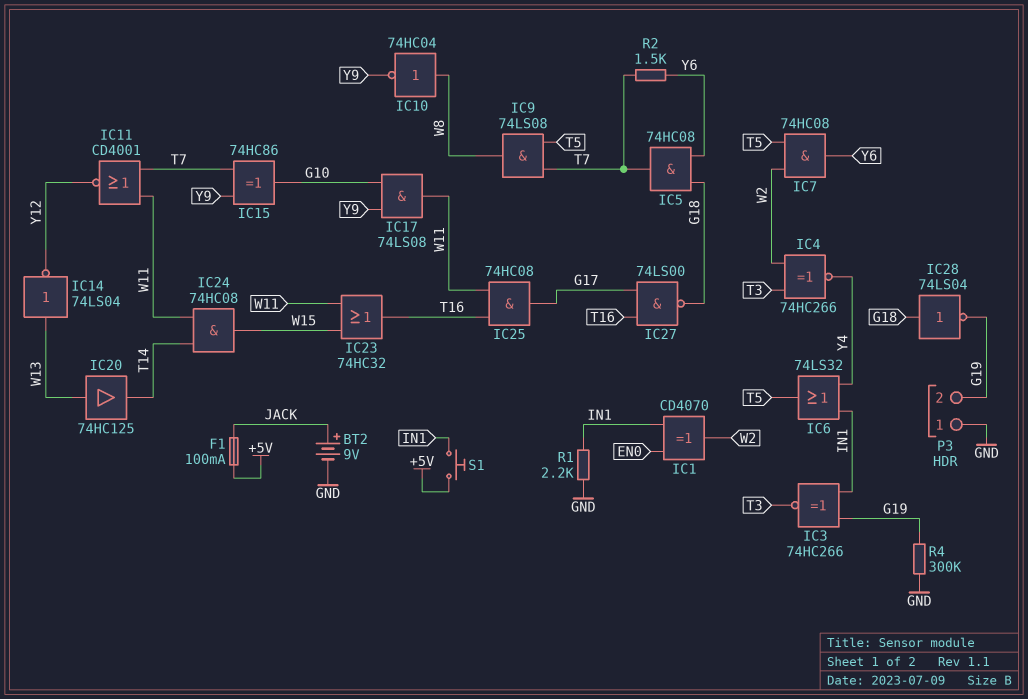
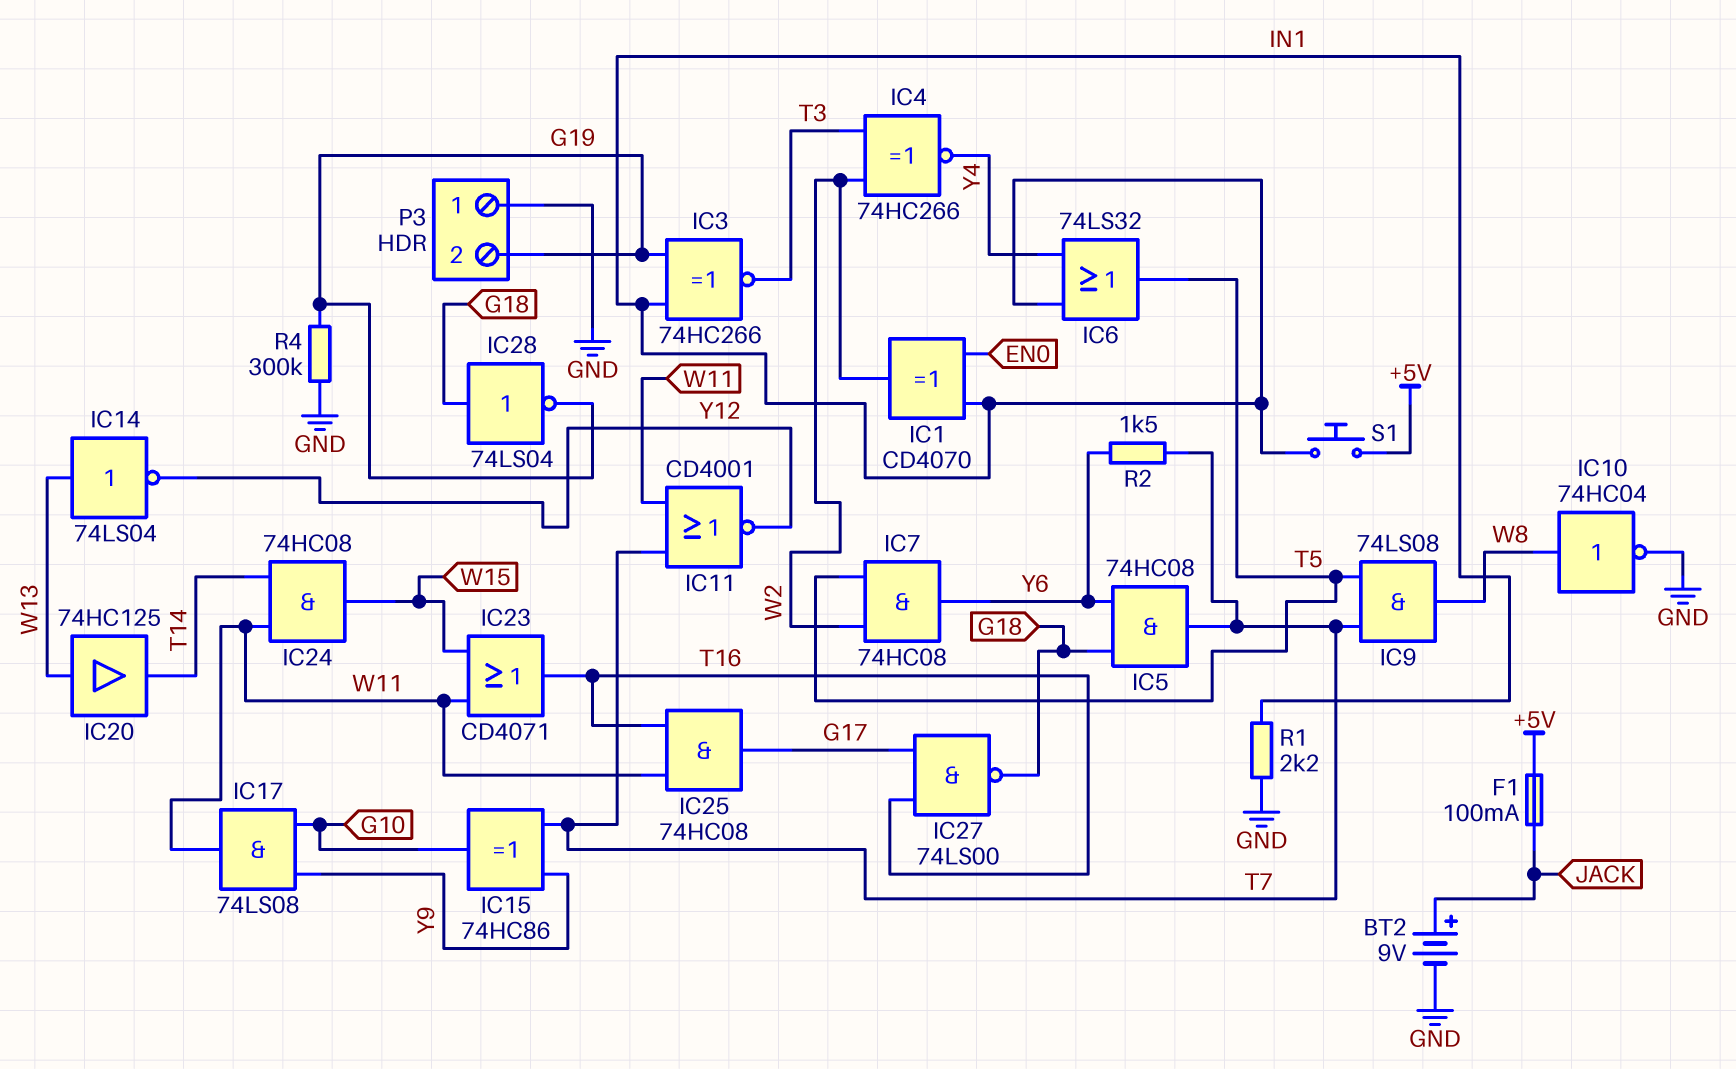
IC10: NOT 74HC04 (in W8, out Y9) -> NOT 74HC04 (in W8, out GND)
IC23: OR 74HC32 (in W11, in W15, out T16) -> OR CD4071 (in W11, in W15, out T16)

